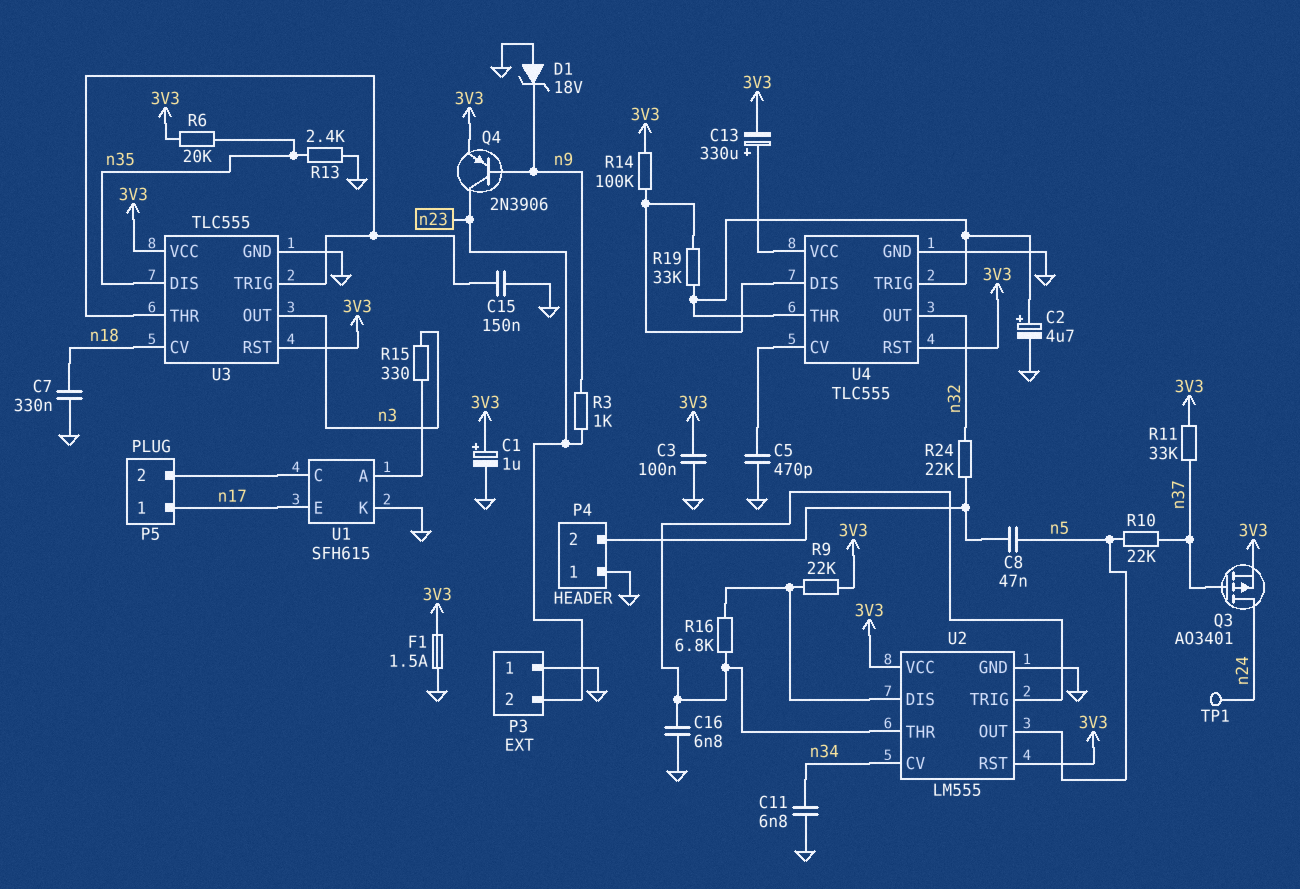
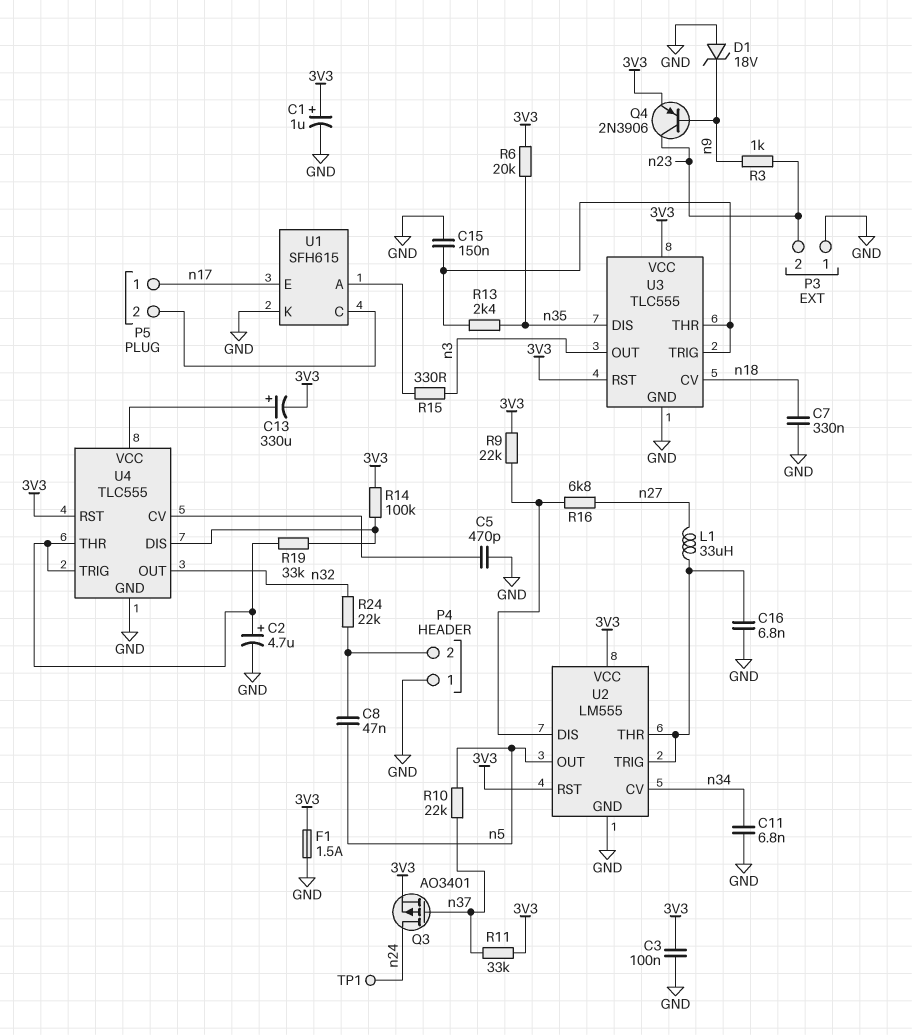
L1: none -> 33uH (U2/THR, n27)
R13: 2.4k (GND, n35) -> 2.4k (U3/THR, n35)
R16: 6.8k (U2/DIS, U2/THR) -> 6.8k (U2/DIS, n27)

